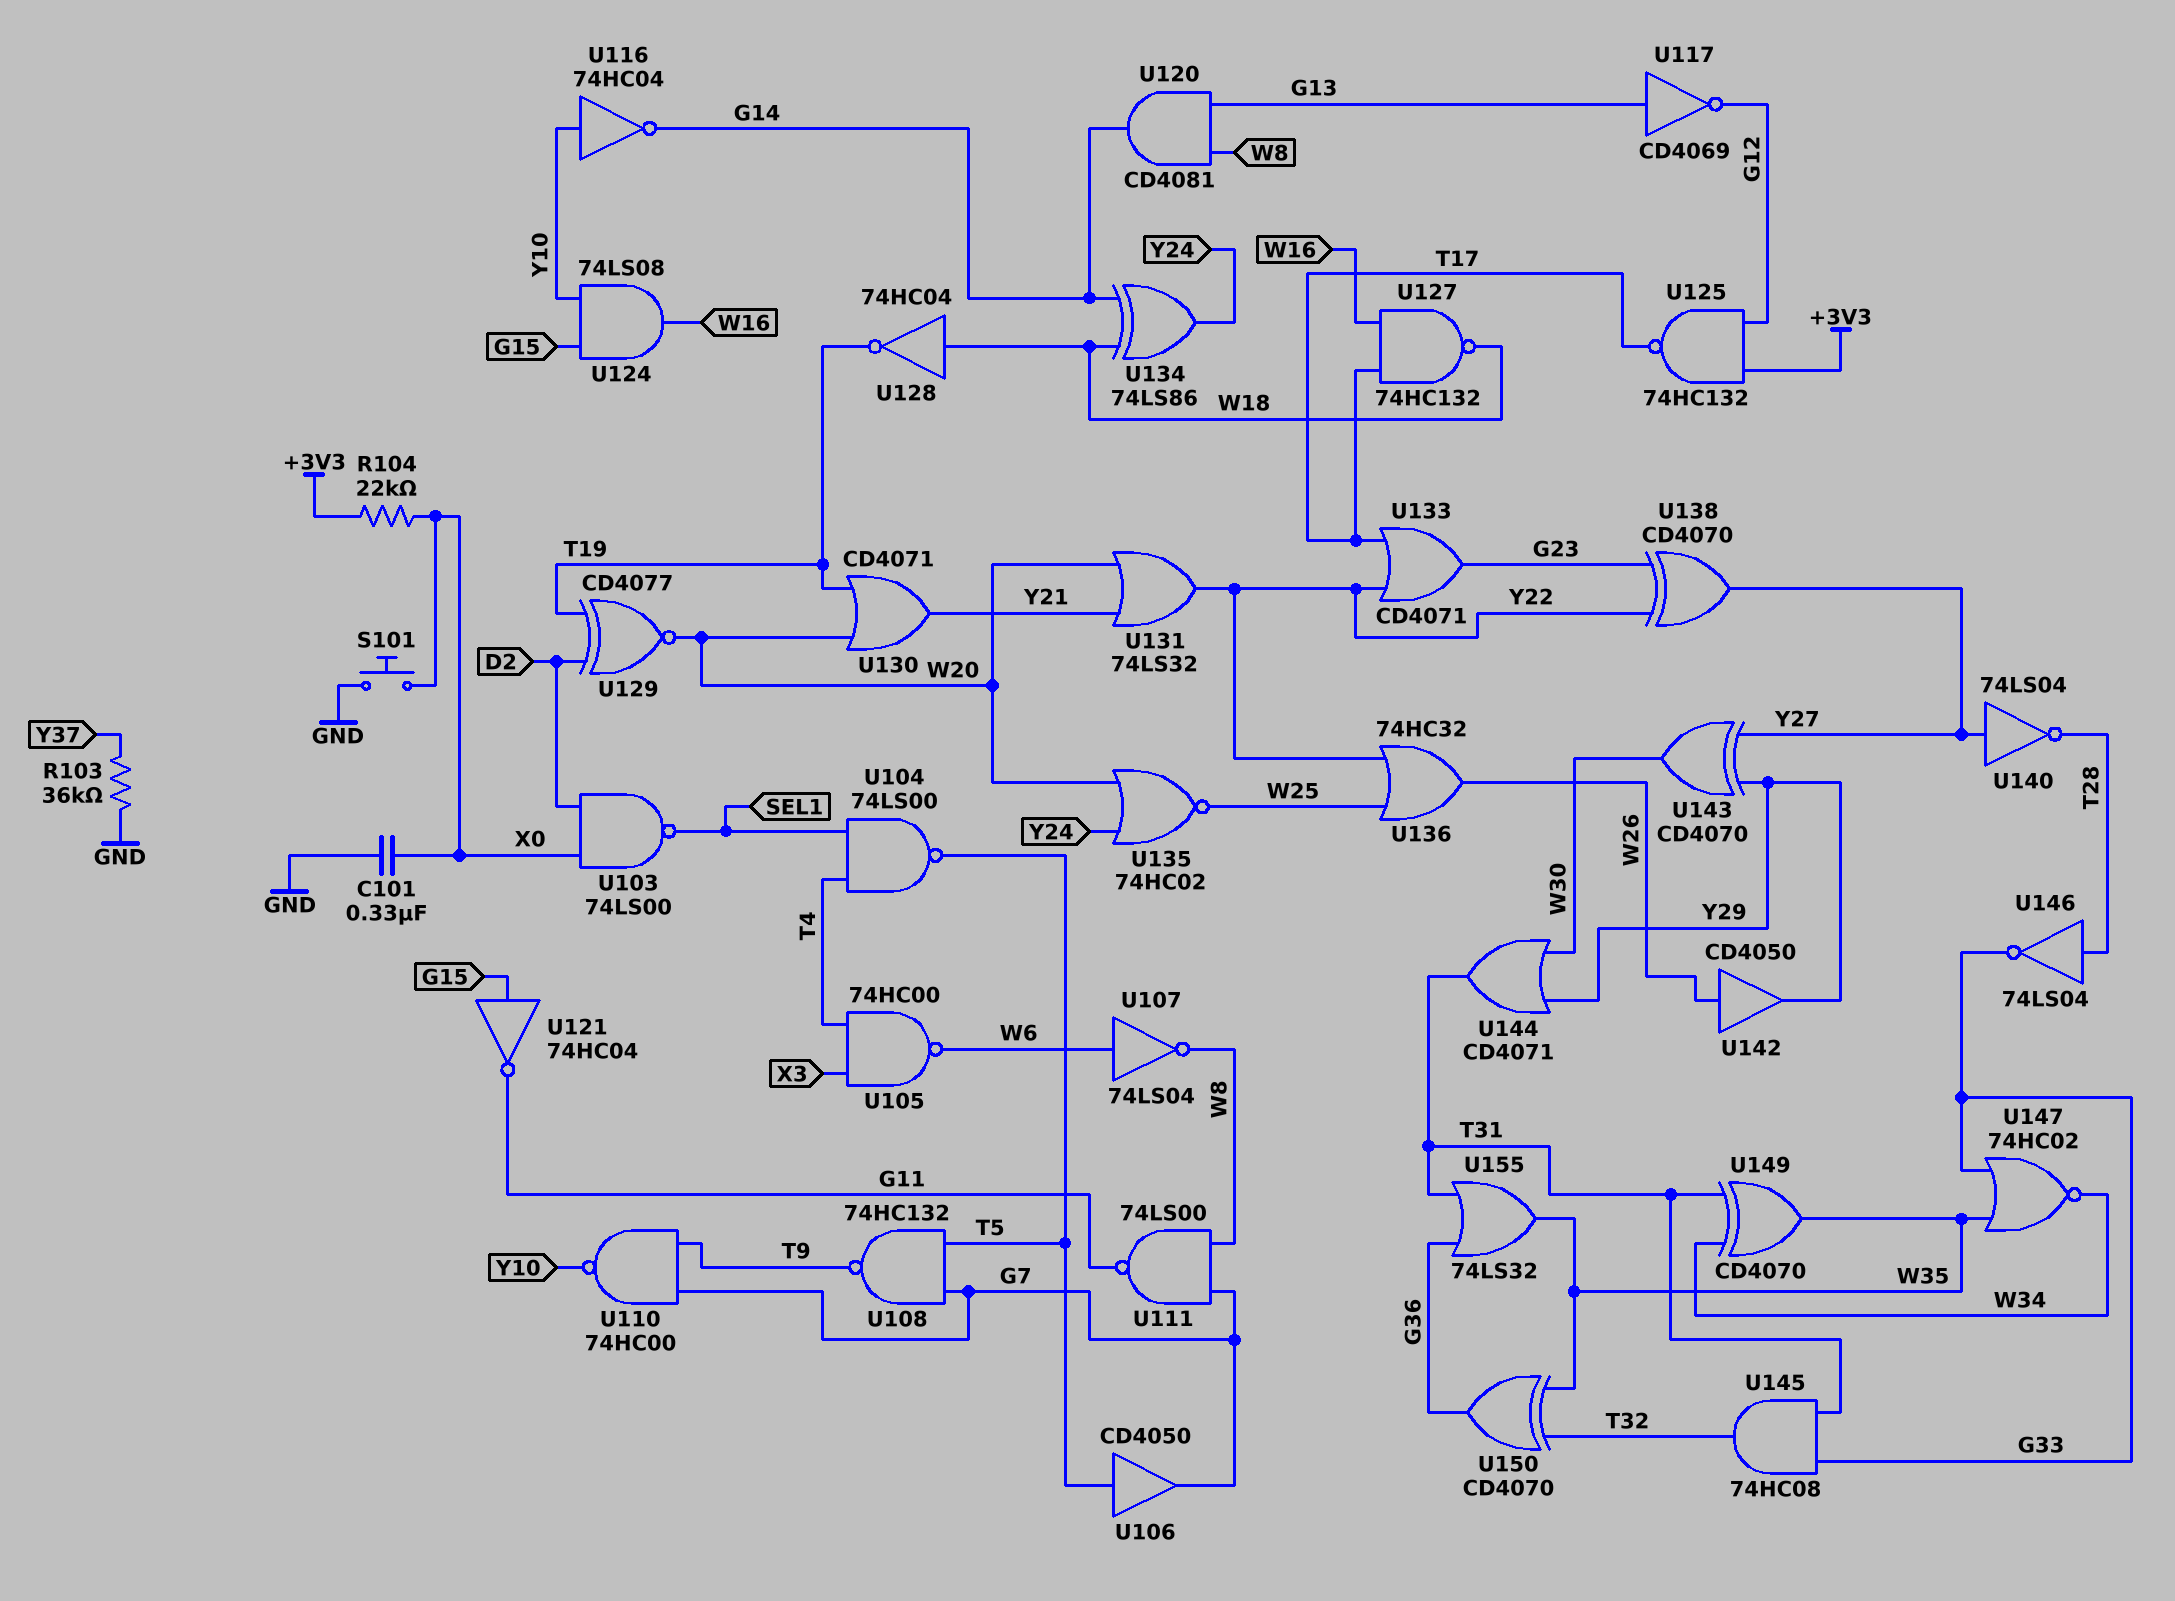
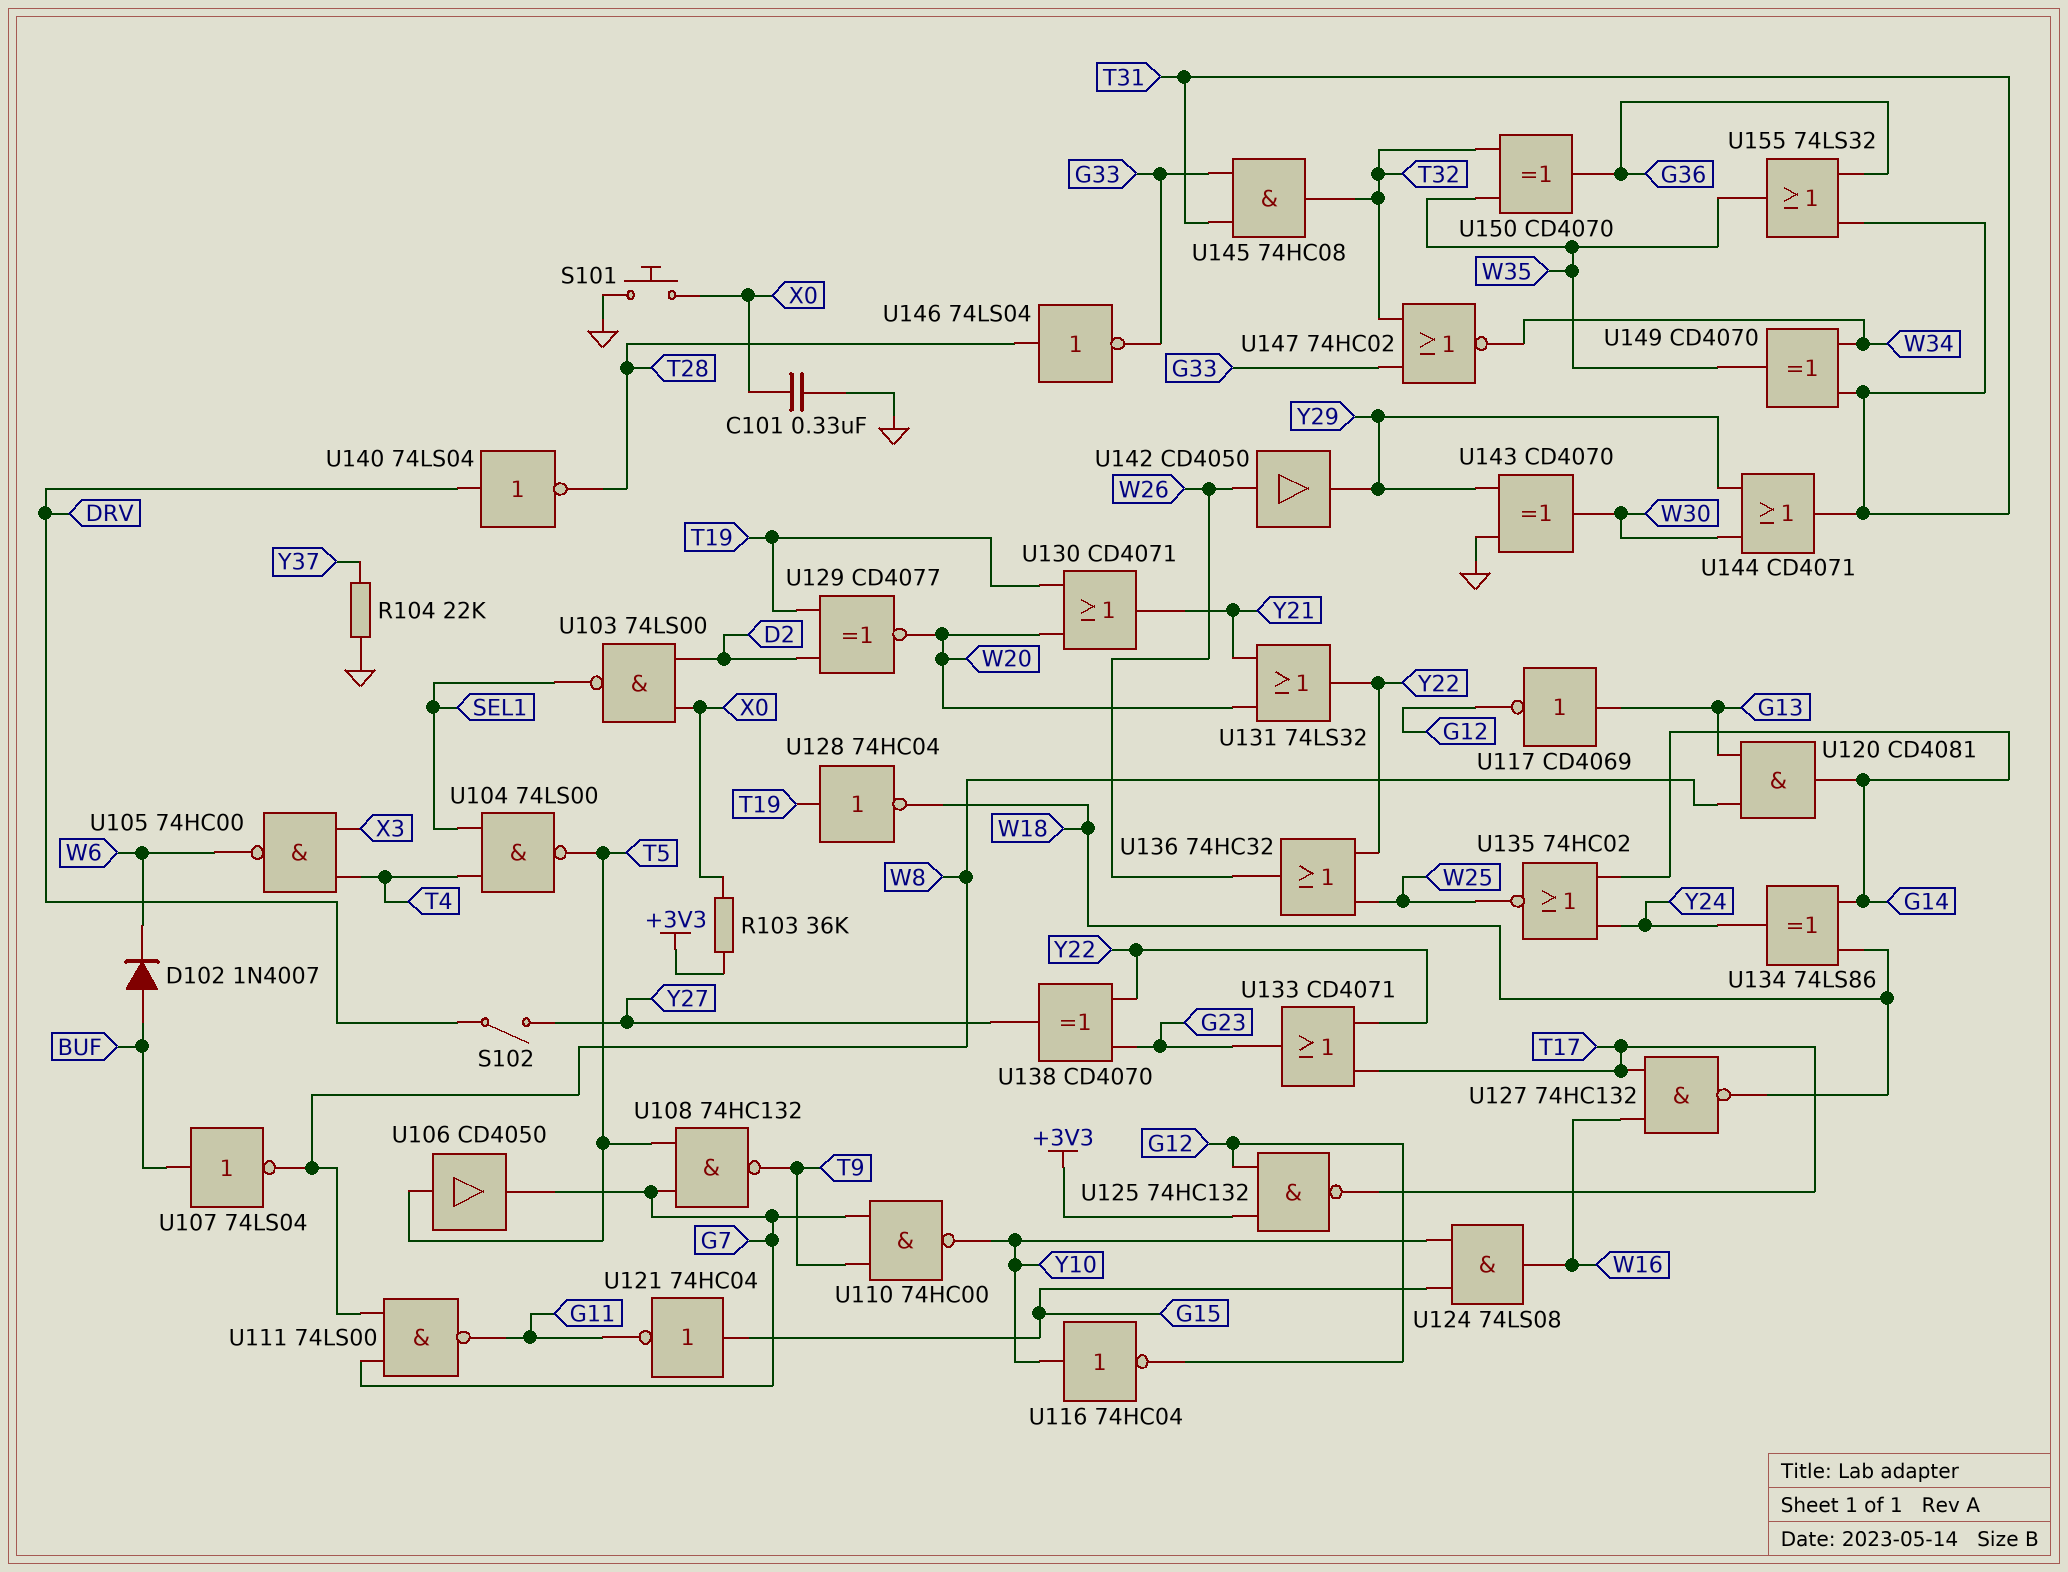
D102: none -> diode 1N4007 (A BUF, K W6)
R103: 36k (GND, Y37) -> 36k (+3V3, X0)
R104: 22k (+3V3, X0) -> 22k (GND, Y37)
S102: none -> switch (DRV, Y27)
U107: NOT 74LS04 (in W6, out W8) -> NOT 74LS04 (in BUF, out W8)
U116: NOT 74HC04 (in Y10, out G14) -> NOT 74HC04 (in Y10, out G12)
U128: NOT 74HC04 (in W18, out T19) -> NOT 74HC04 (in T19, out W18)
U135: NOR 74HC02 (in W20, in Y24, out W25) -> NOR 74HC02 (in G14, in Y24, out W25)
U140: NOT 74LS04 (in Y27, out T28) -> NOT 74LS04 (in DRV, out T28)
U143: XOR CD4070 (in Y27, in Y29, out W30) -> XOR CD4070 (in GND, in Y29, out W30)
U147: NOR 74HC02 (in G33, in W35, out W34) -> NOR 74HC02 (in G33, in T32, out W34)

